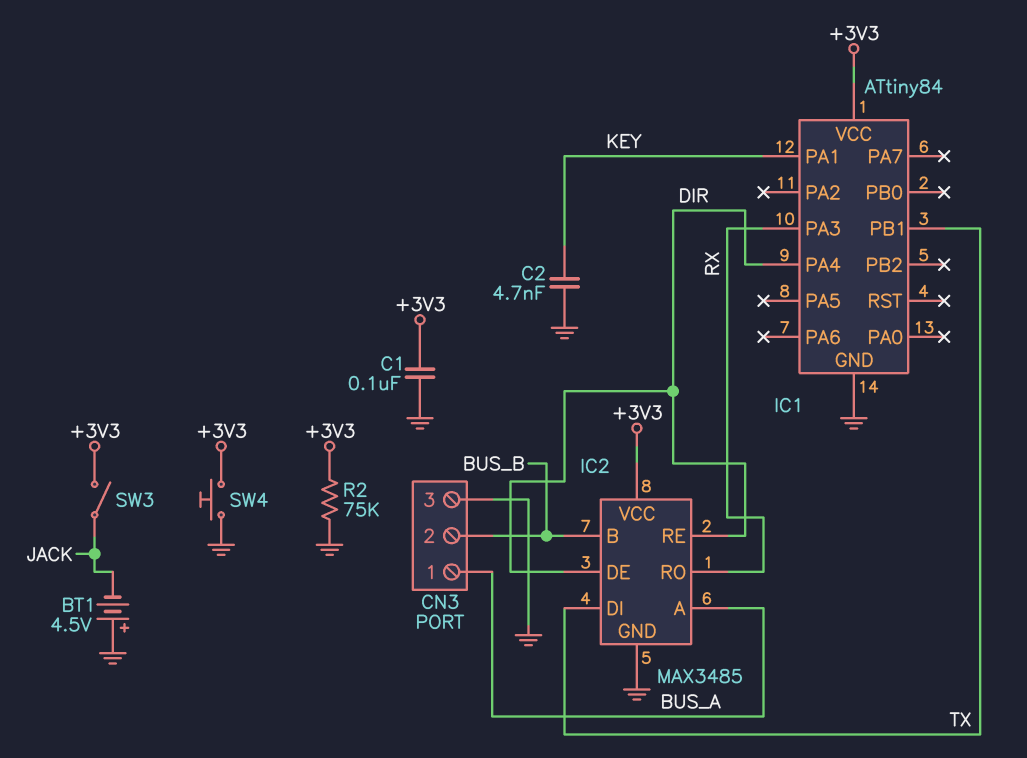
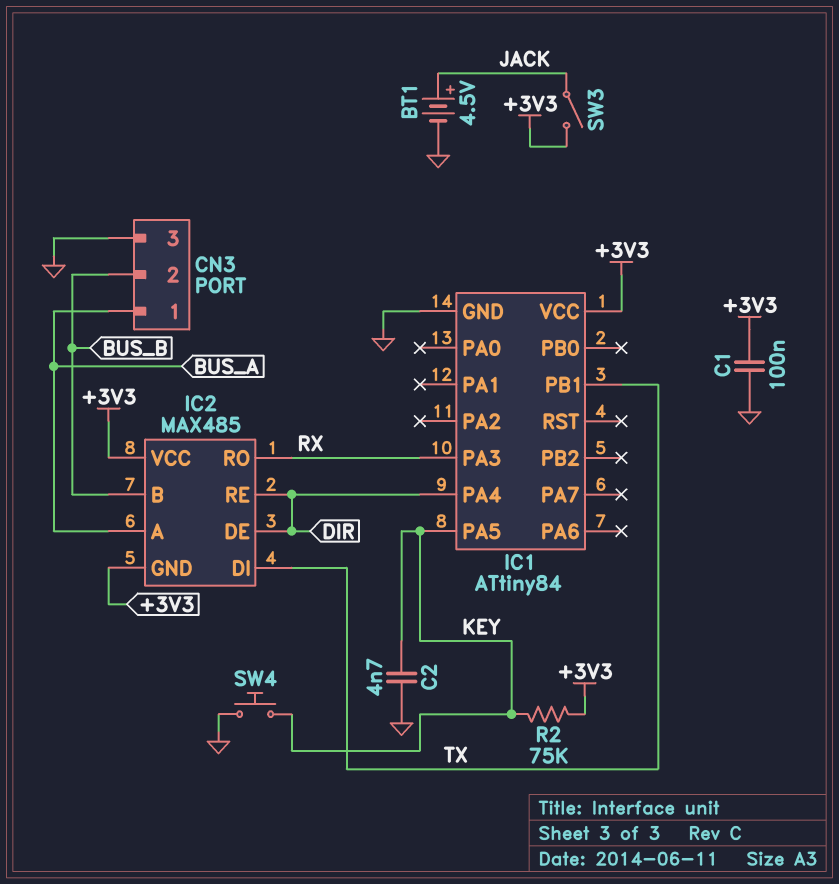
BT1: 4.5V (plus GND, minus JACK) -> 4.5V (plus JACK, minus GND)
IC1 pin PA1: KEY -> none
IC1 pin PA5: none -> KEY
IC2: MAX3485 -> MAX485
IC2 pin GND: GND -> +3V3
R2: 75k (+3V3, GND) -> 75k (+3V3, KEY)
SW4: button (+3V3, GND) -> button (GND, KEY)

